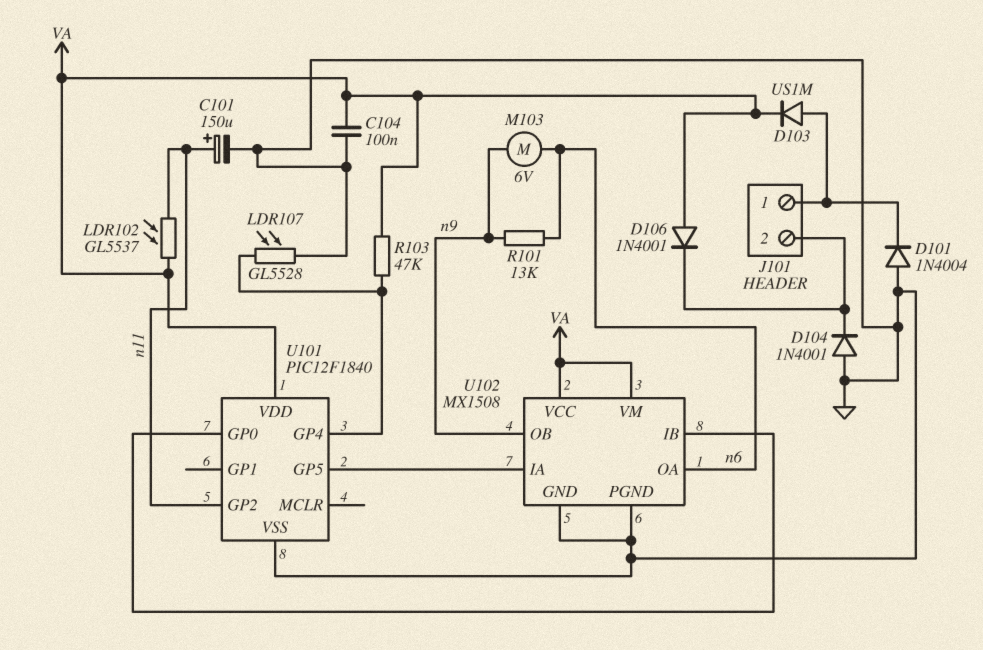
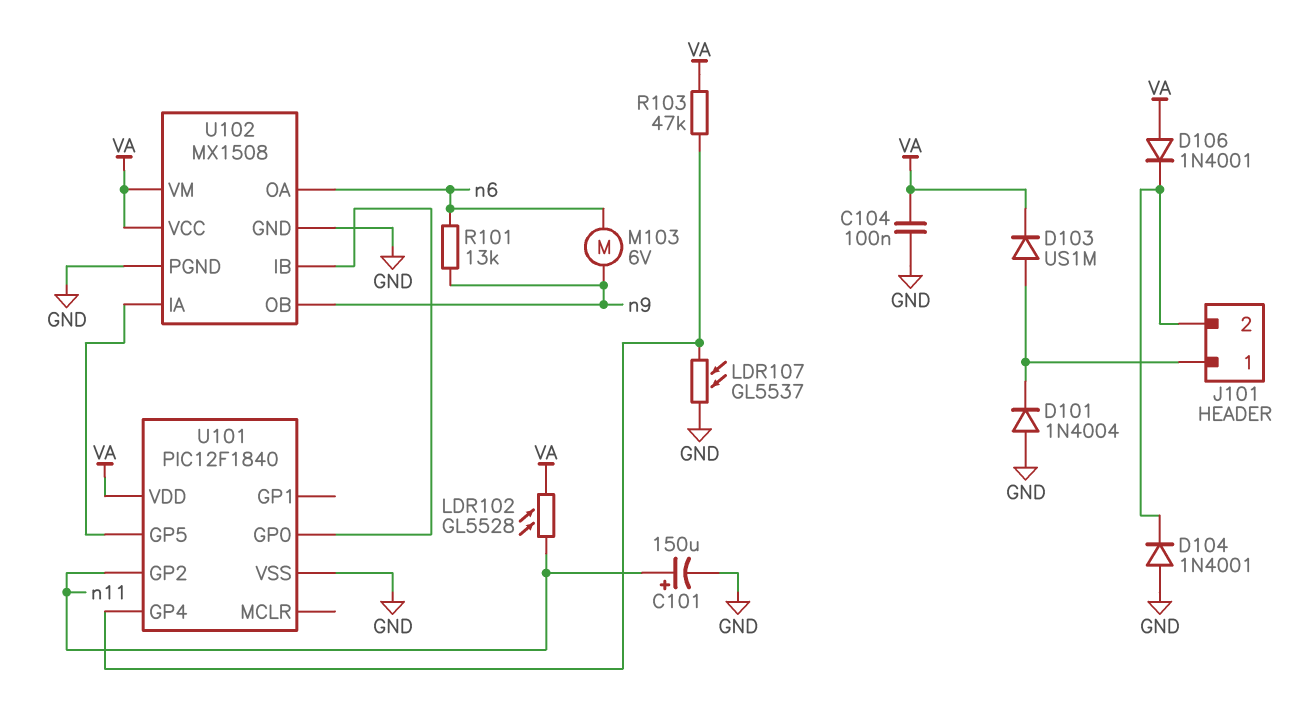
LDR102: GL5537 (VA, n11) -> GL5528 (VA, n11)
LDR107: GL5528 (GND, U101/GP4) -> GL5537 (GND, U101/GP4)

